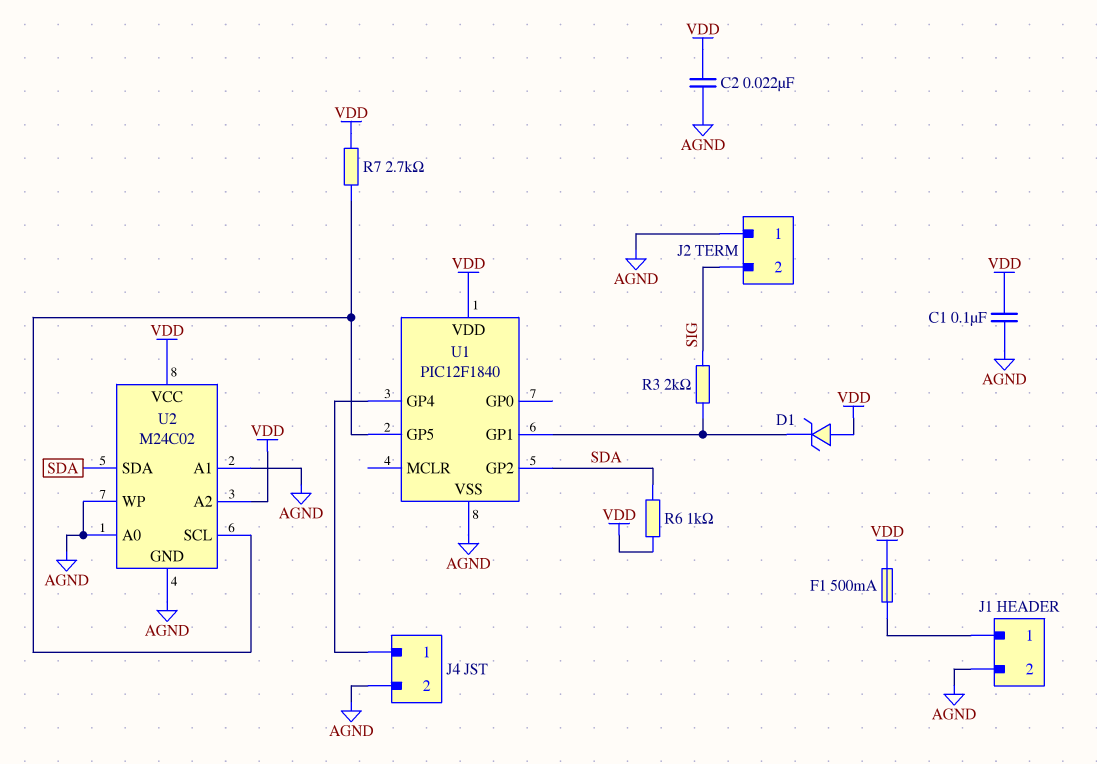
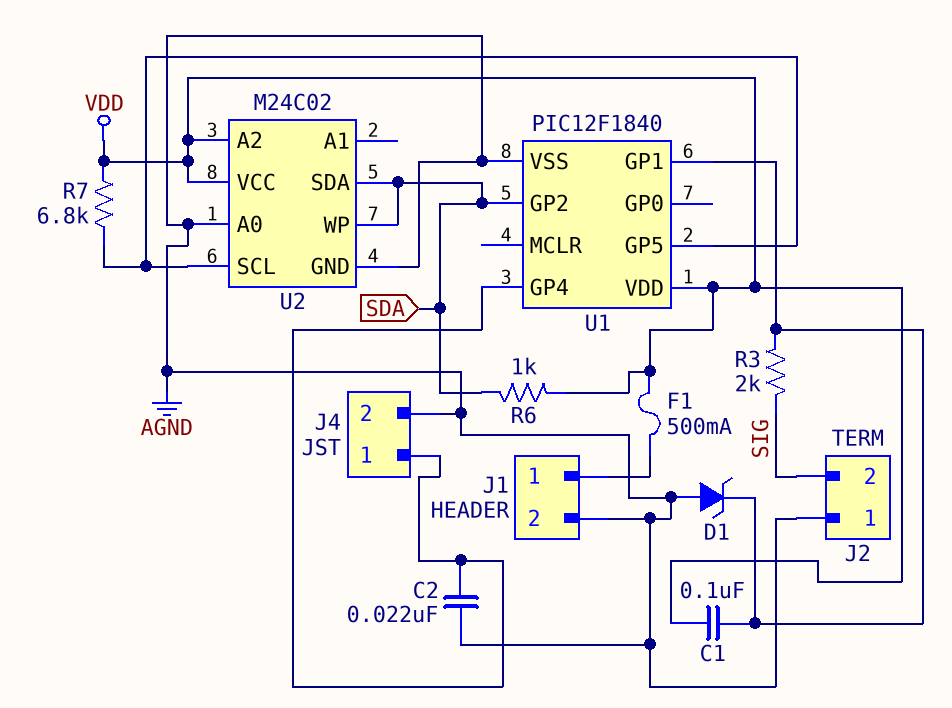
C1: 100nF (AGND, VDD) -> 100nF (U1/GP1, VDD)
C2: 22nF (AGND, VDD) -> 22nF (AGND, J4/1)
D1: zener (A VDD, K U1/GP1) -> zener (A AGND, K U1/GP1)
R7: 2.7k (U1/GP5, VDD) -> 6.8k (U1/GP5, VDD)
U2 pin A1: AGND -> none
U2 pin WP: AGND -> SDA

